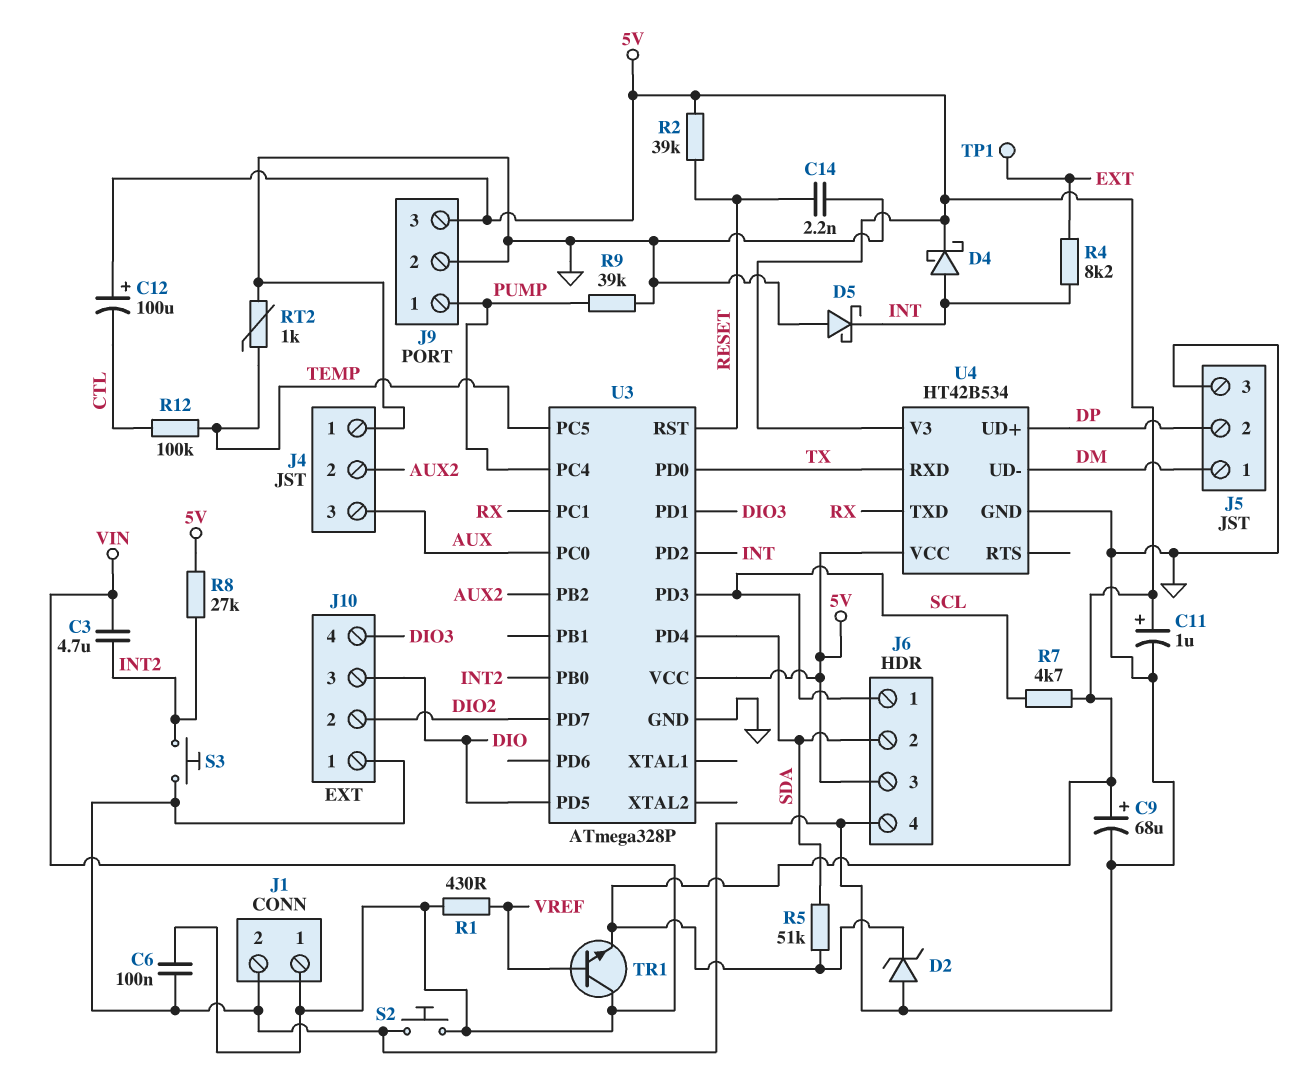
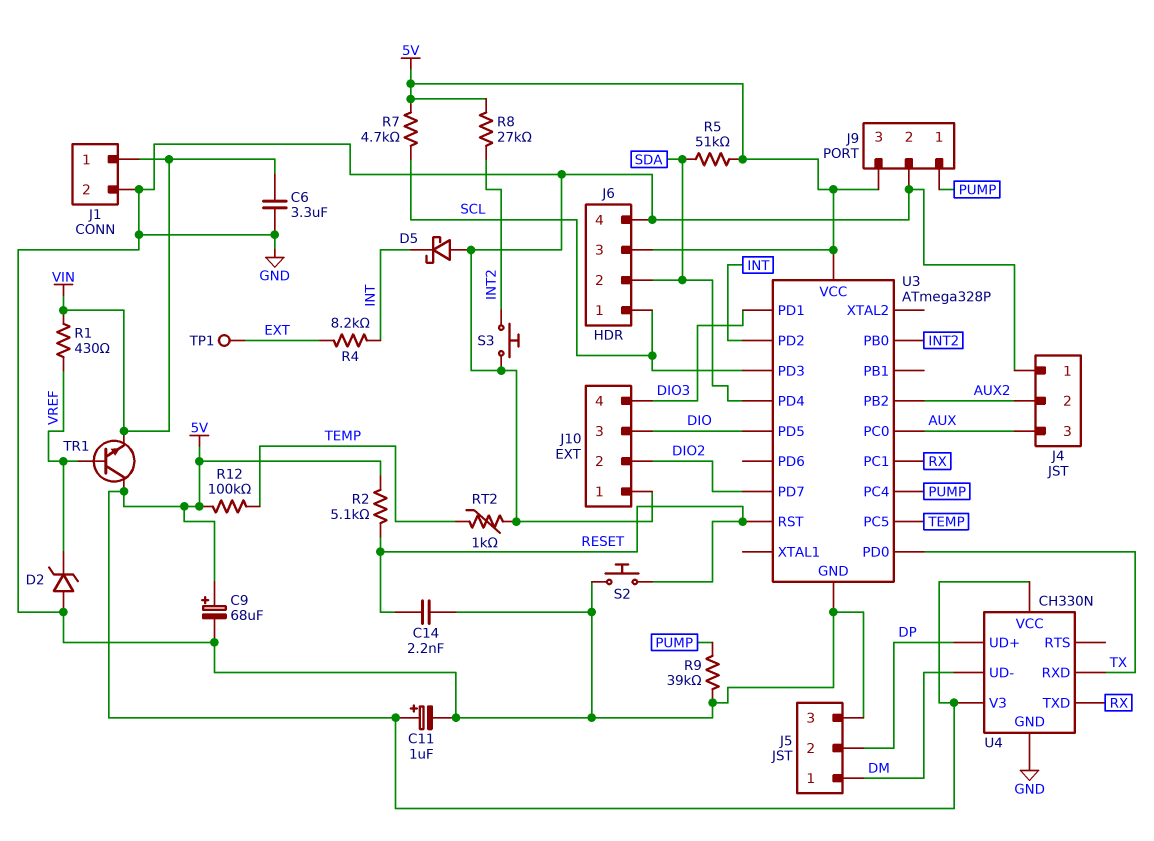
C3: 4.7uF (INT2, VIN) -> none
C6: 100nF (GND, VIN) -> 3.3uF (GND, VIN)
C12: 100uF (plus 5V, minus CTL) -> none
D2: zener (A GND, K 5V) -> zener (A GND, K VREF)
D4: schottky (A INT, K 5V) -> none
R2: 39k (5V, RESET) -> 5.1k (5V, RESET)
R12: 100k (CTL, TEMP) -> 100k (5V, TEMP)
S2: button (GND, VIN) -> button (GND, RESET)
TR1: NPN (B VREF, C VIN, E 5V) -> NPN (B VREF, C 5V, E VIN)
U4: HT42B534 -> CH330N

